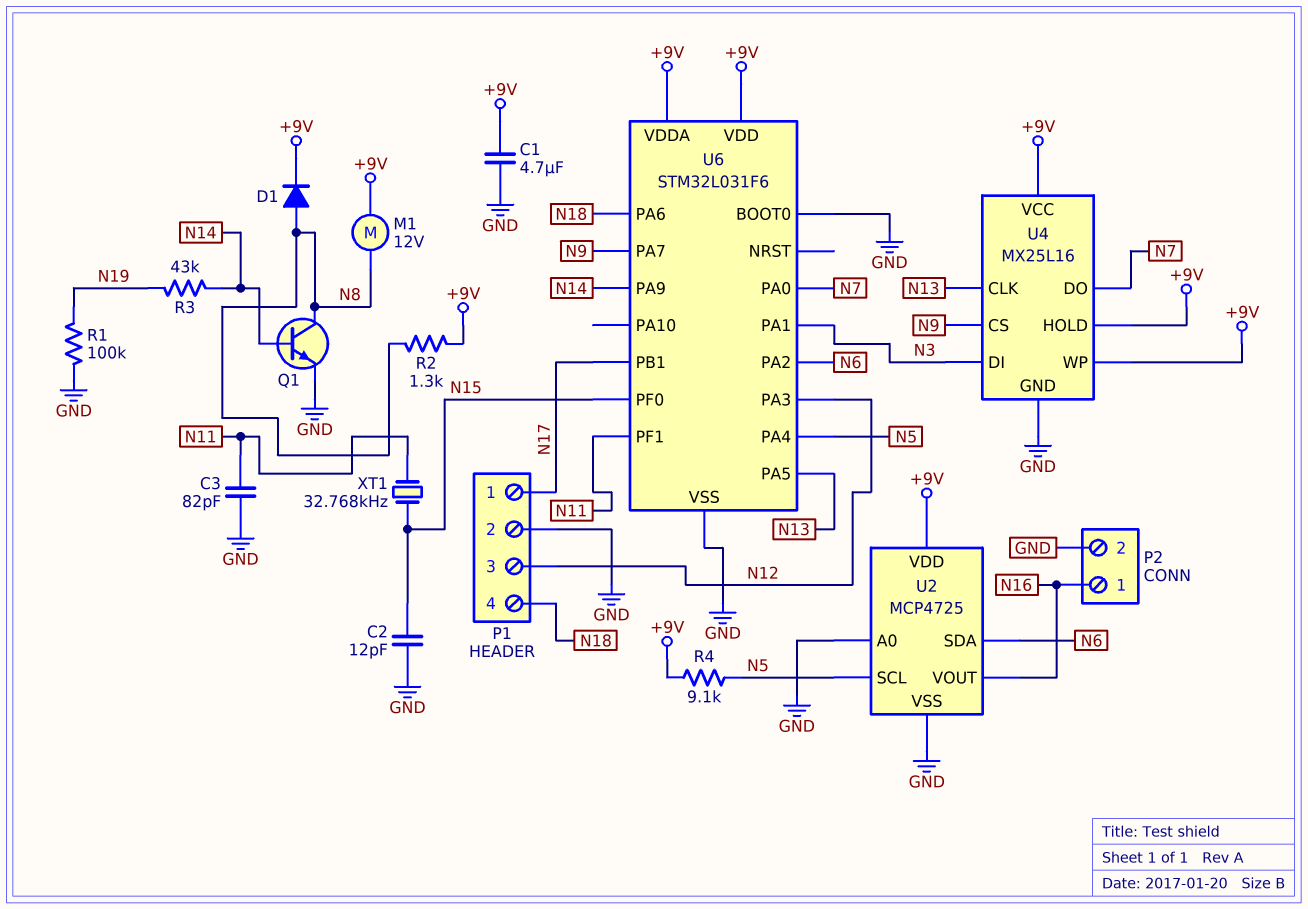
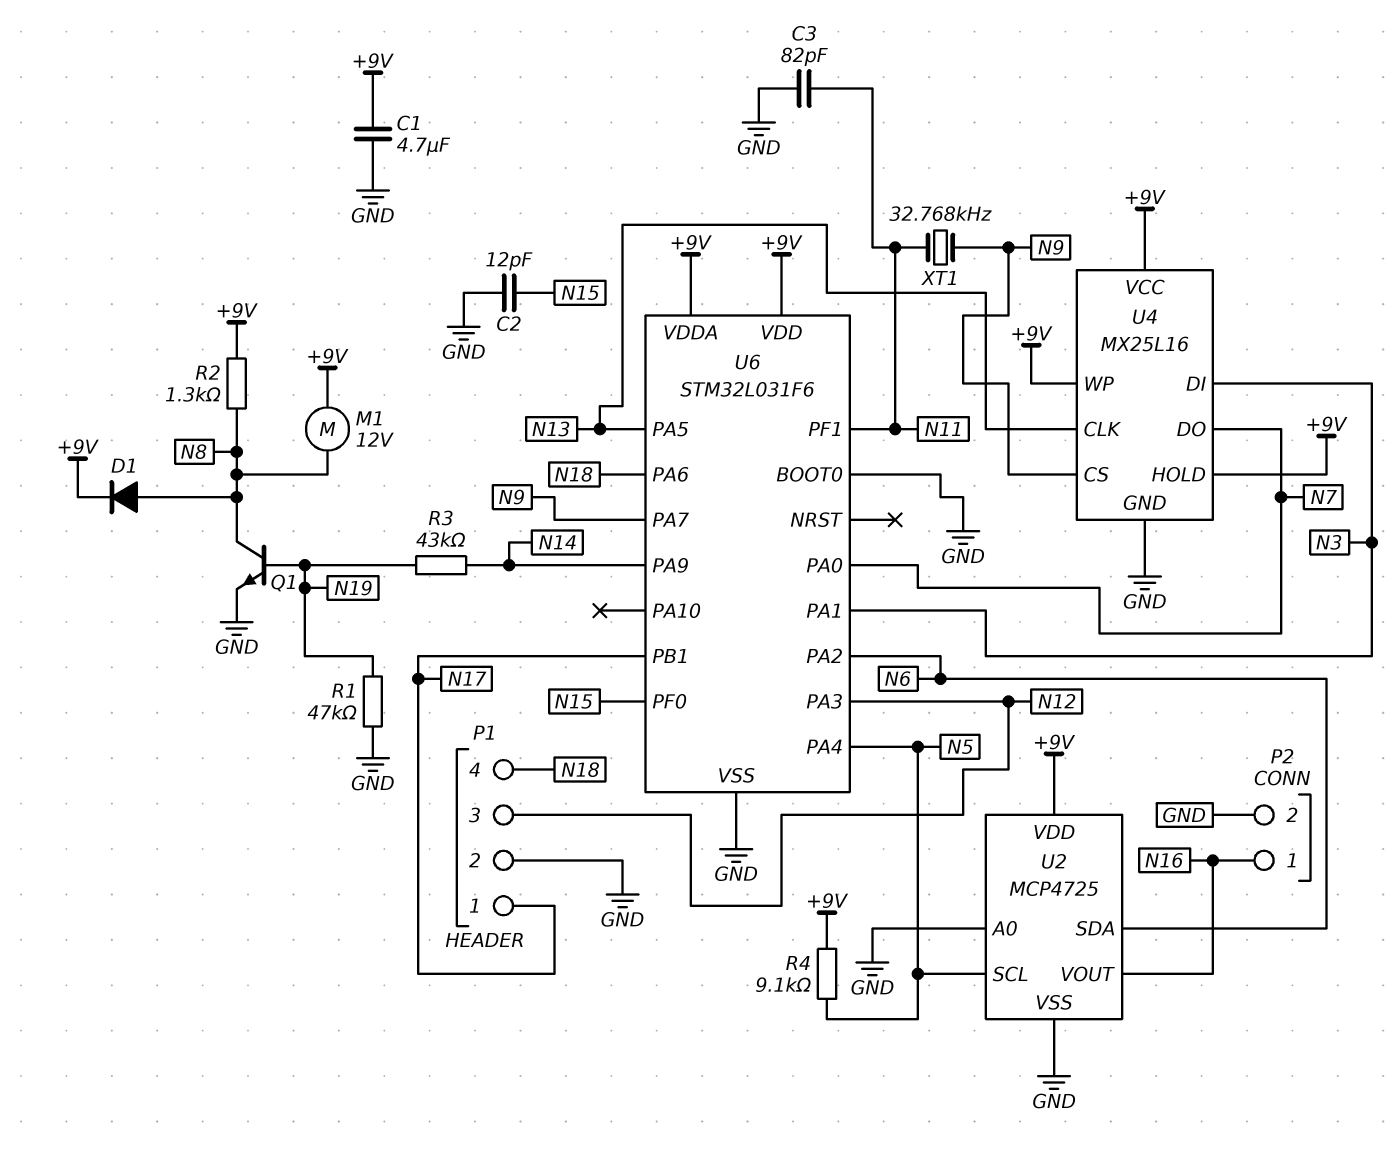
Q1: NPN (B N14, C N8, E GND) -> NPN (B N19, C N8, E GND)
R1: 100k (GND, N19) -> 47k (GND, N19)
XT1: 32.768kHz (N11, N15) -> 32.768kHz (N9, N11)

